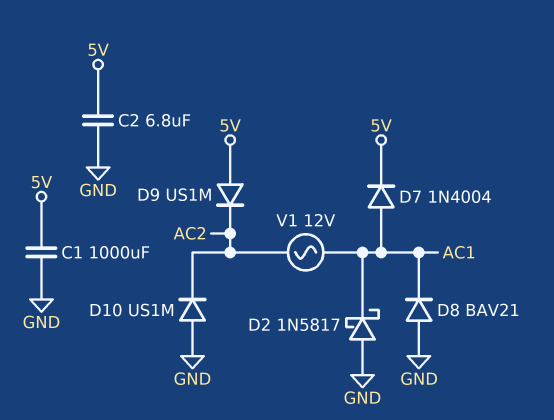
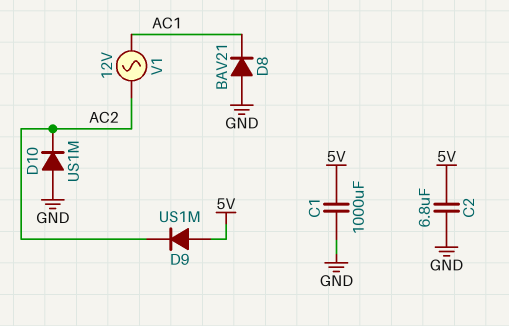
D2: schottky 1N5817 (A GND, K AC1) -> none
D7: diode 1N4004 (A AC1, K 5V) -> none

